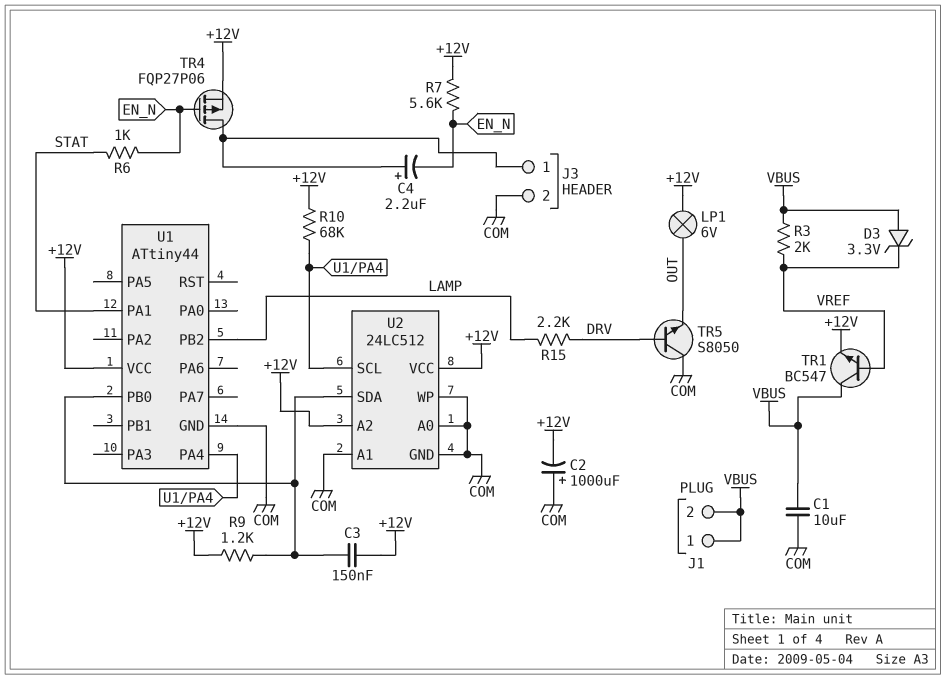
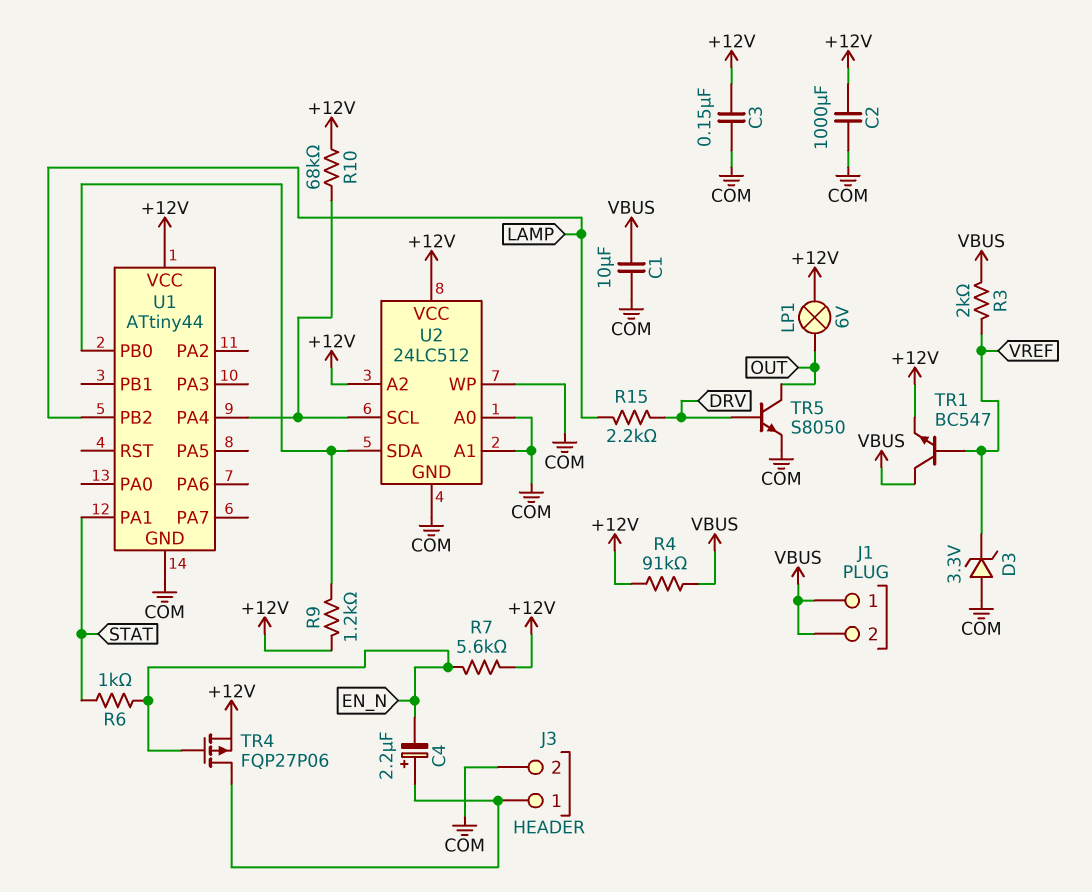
C2: 1000uF (plus COM, minus +12V) -> 1000uF (+12V, COM)
C3: 150nF (+12V, U1/PB0) -> 150nF (+12V, COM)
D3: zener 3.3V (A VBUS, K VREF) -> zener 3.3V (A COM, K VREF)
R4: none -> 91k (+12V, VBUS)
TR5: NPN S8050 (B DRV, C COM, E OUT) -> NPN S8050 (B DRV, C OUT, E COM)

